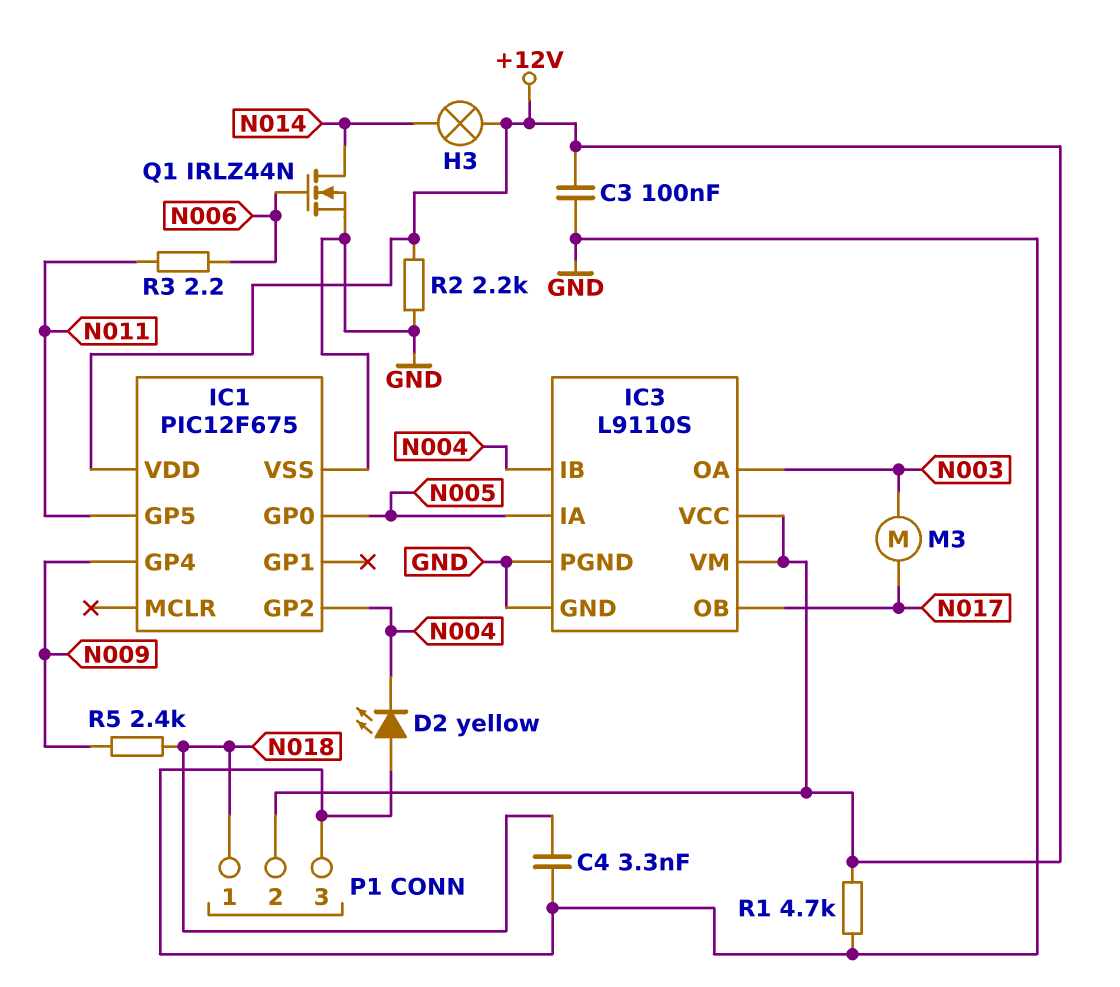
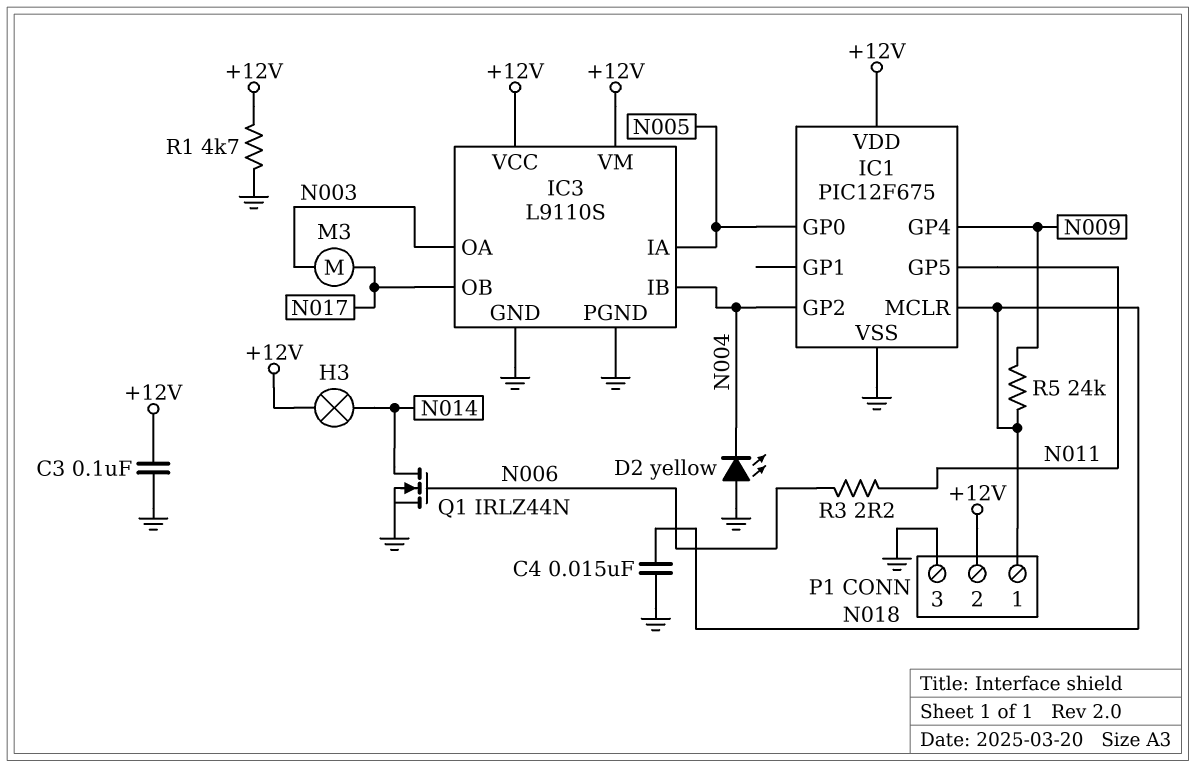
C4: 3.3nF (GND, N018) -> 15nF (GND, N018)
IC1 pin MCLR: none -> N018
R2: 2.2k (+12V, GND) -> none
R5: 2.4k (N009, N018) -> 24k (N009, N018)

